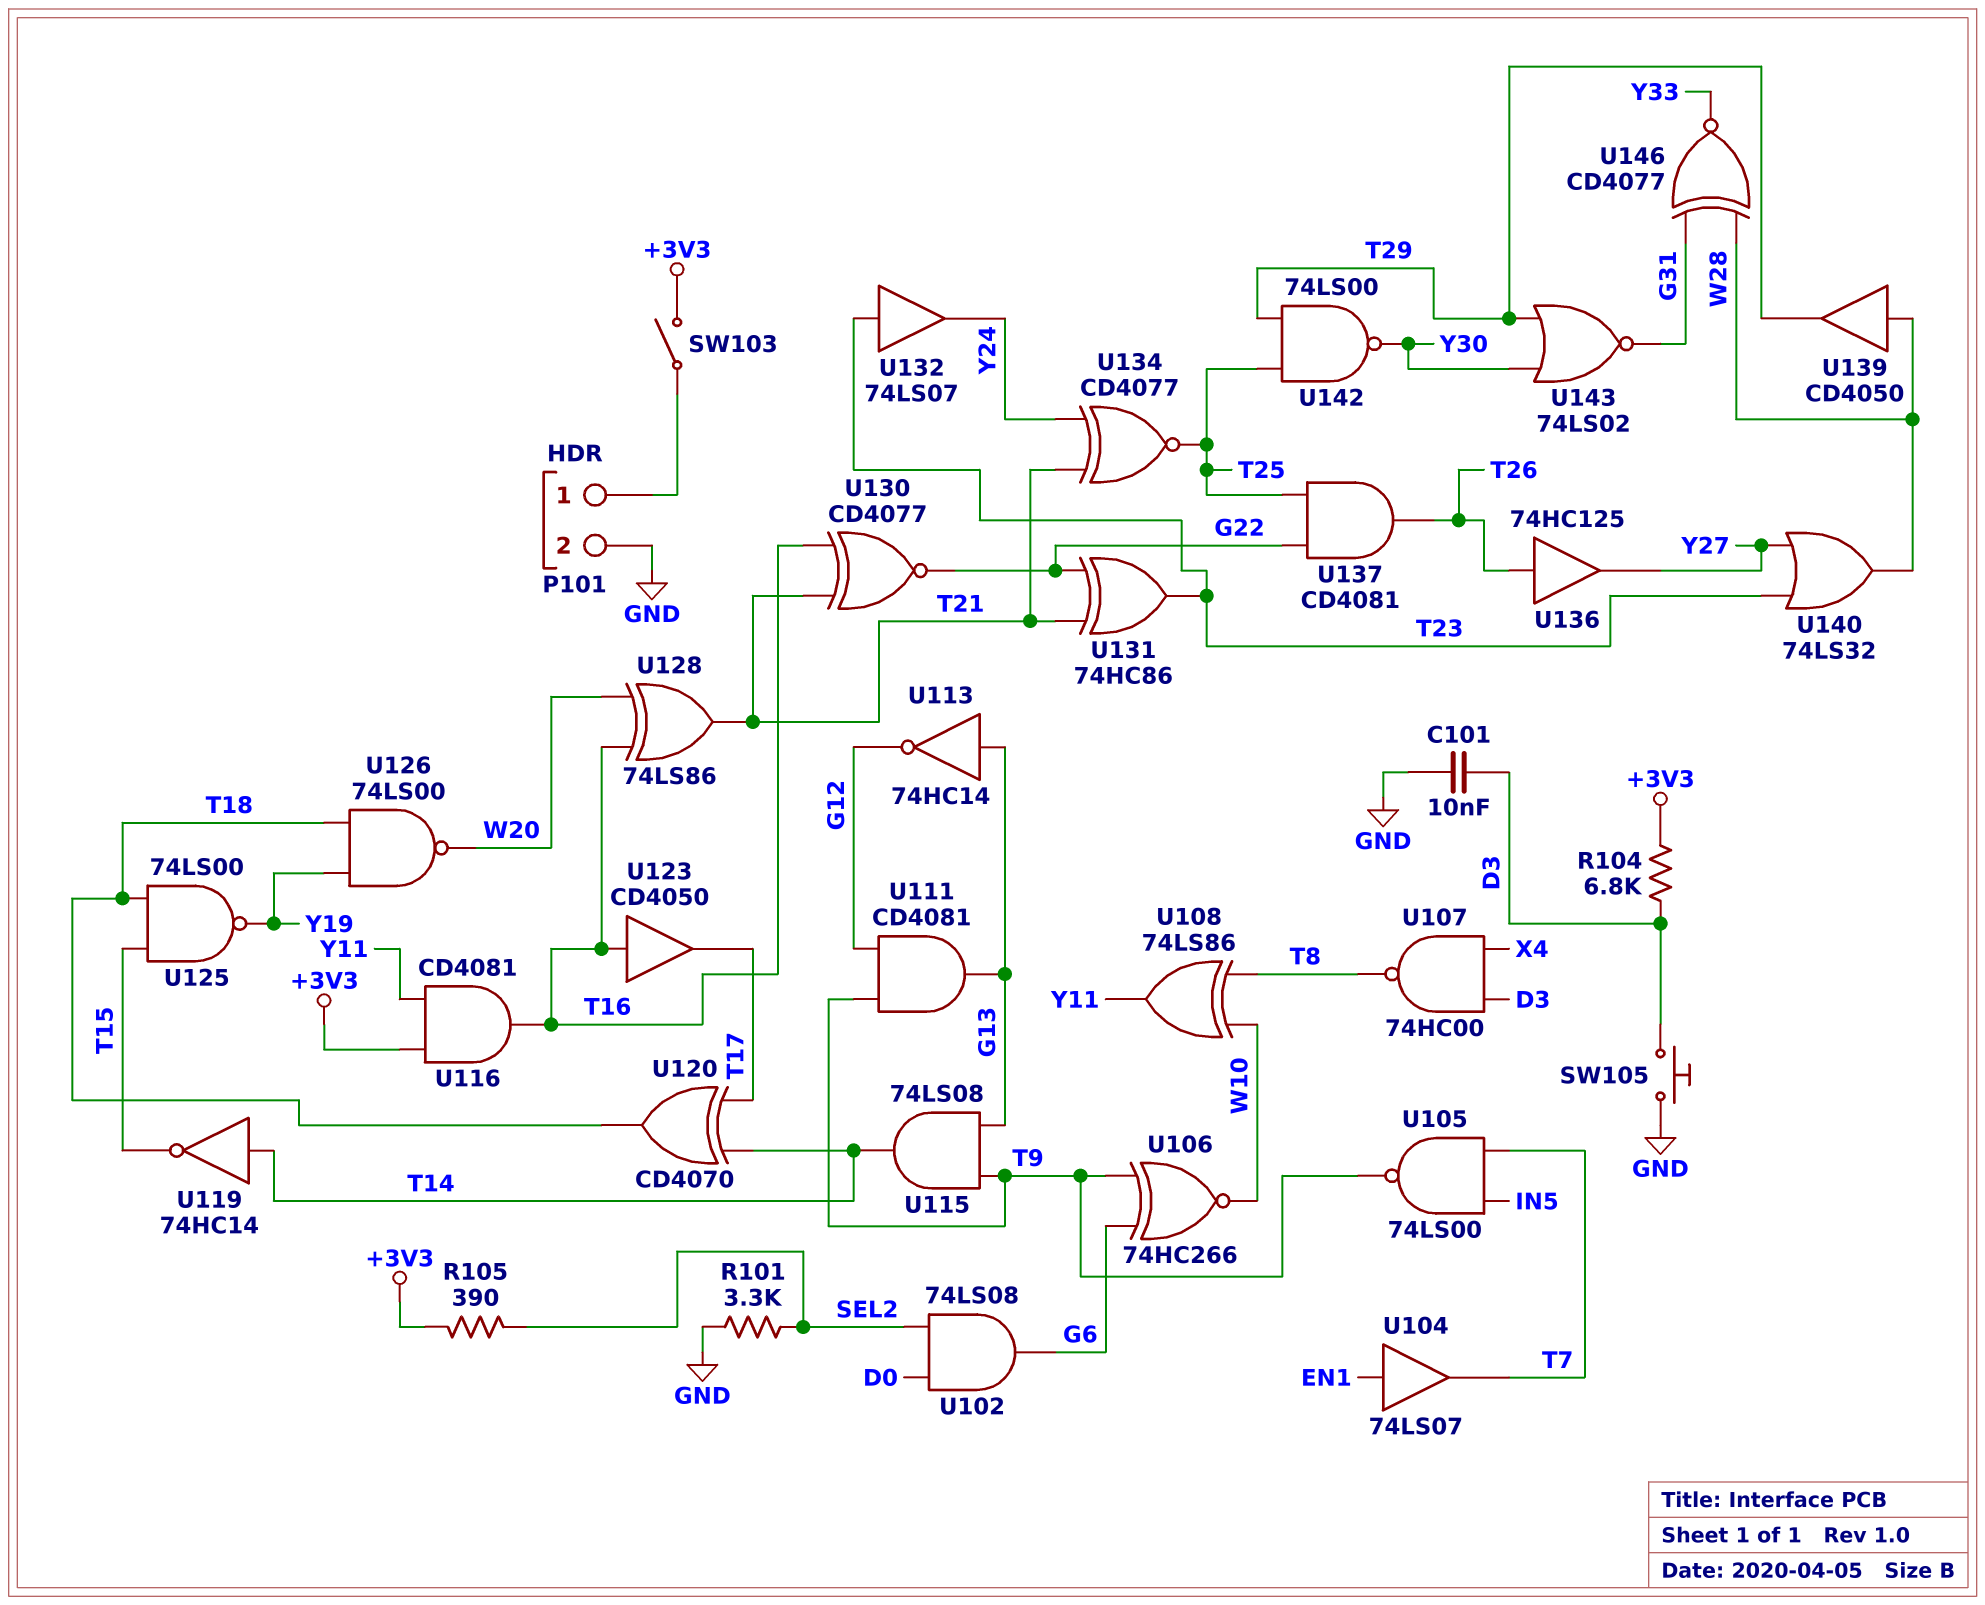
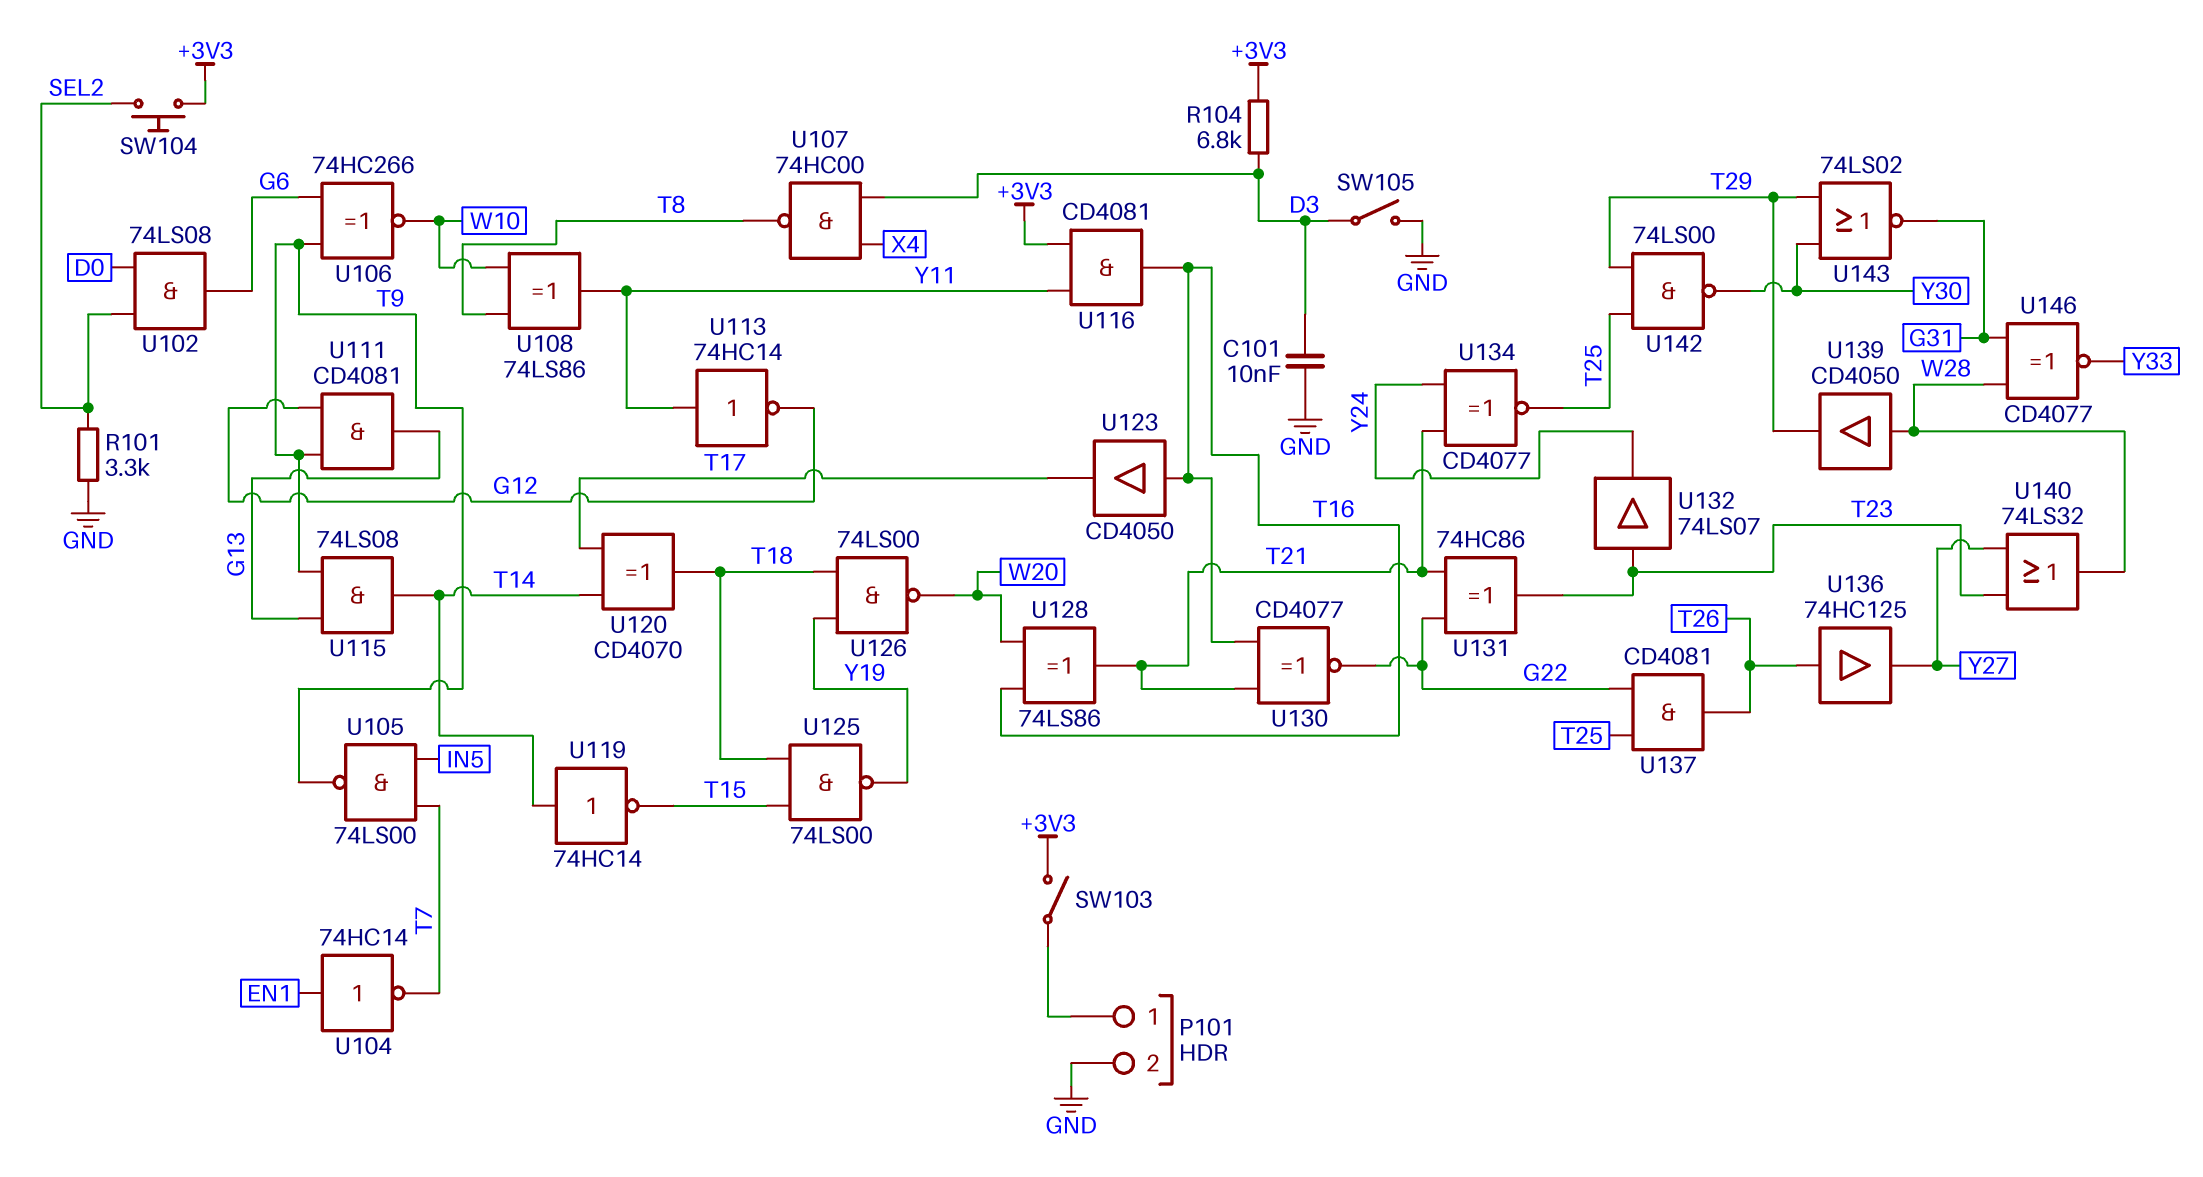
R105: 390 (+3V3, SEL2) -> none
SW104: none -> button (+3V3, SEL2)
SW105: button (D3, GND) -> switch (D3, GND)
U104: buffer 74LS07 (in EN1, out T7) -> NOT 74HC14 (in EN1, out T7)
U113: NOT 74HC14 (in G13, out G12) -> NOT 74HC14 (in Y11, out G12)

